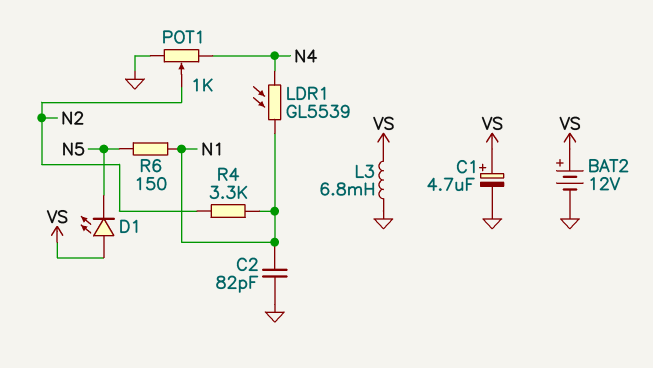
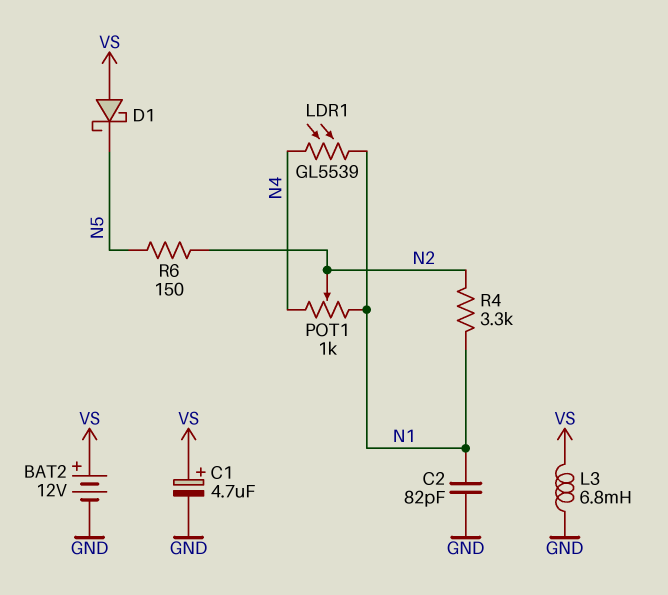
D1: LED (A VS, K N5) -> schottky (A VS, K N5)
POT1: 1k (GND, N4, wiper N2) -> 1k (N1, N4, wiper N2)
R6: 150 (N1, N5) -> 150 (N2, N5)

